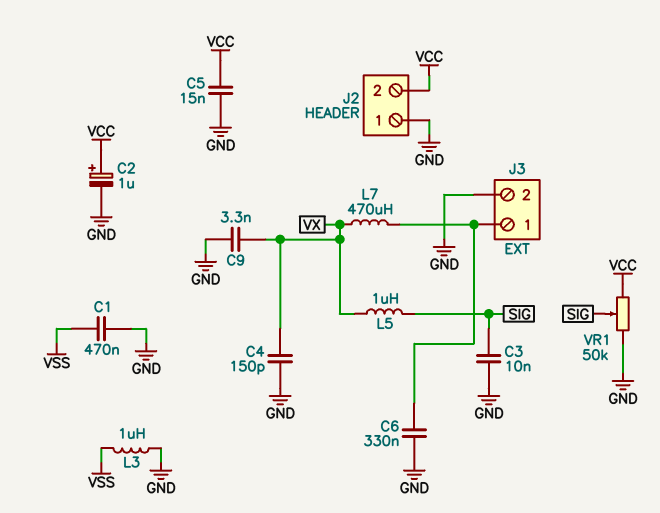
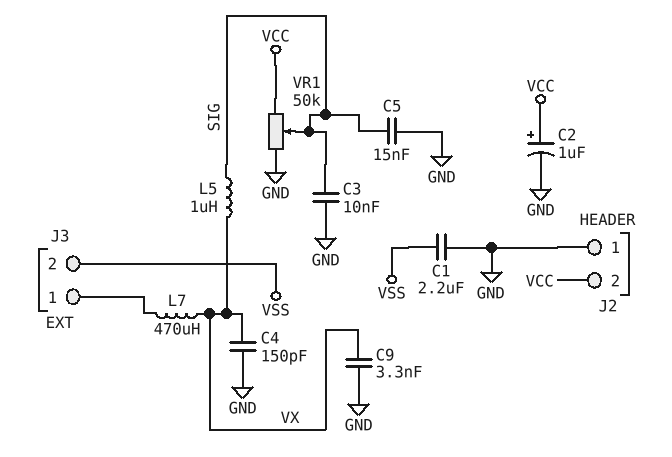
C1: 470nF (GND, VSS) -> 2.2uF (GND, VSS)
C5: 15nF (GND, VCC) -> 15nF (GND, SIG)
C6: 330nF (GND, J3/1) -> none
J3 pin 2: GND -> VSS
L3: 1uH (GND, VSS) -> none

